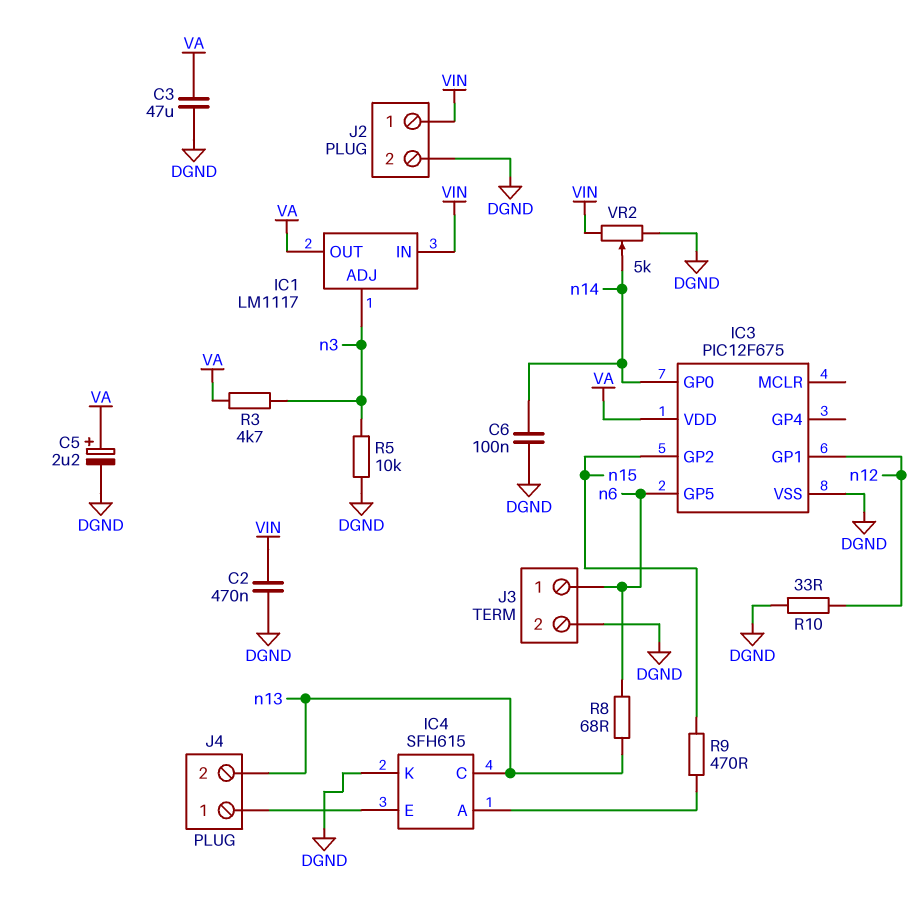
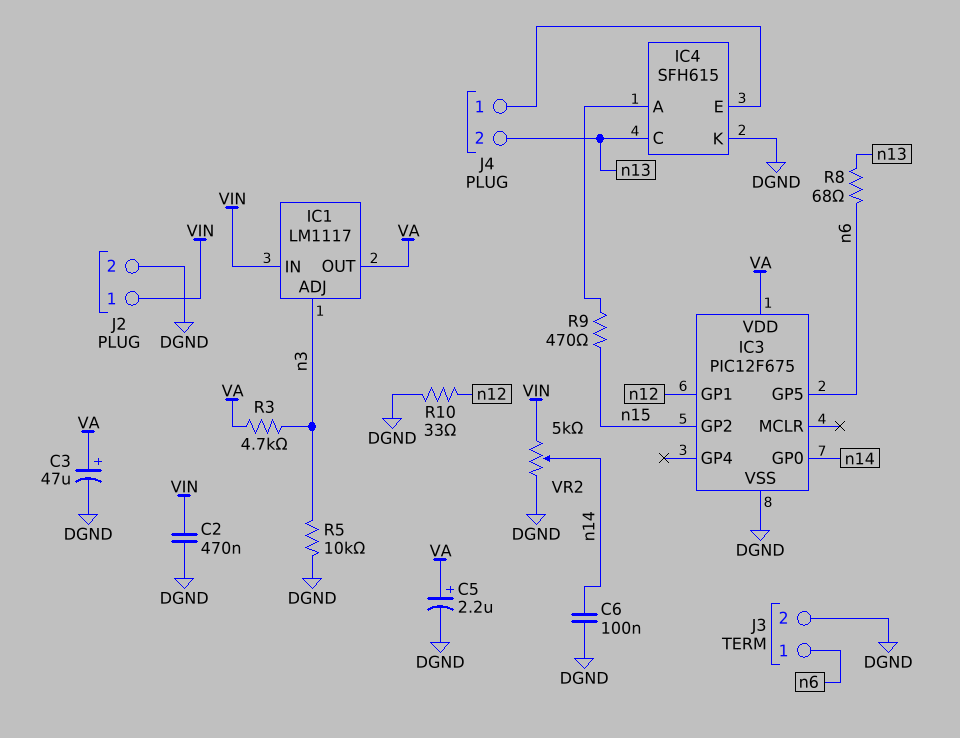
C3: 47uF (DGND, VA) -> 47uF (plus VA, minus DGND)

